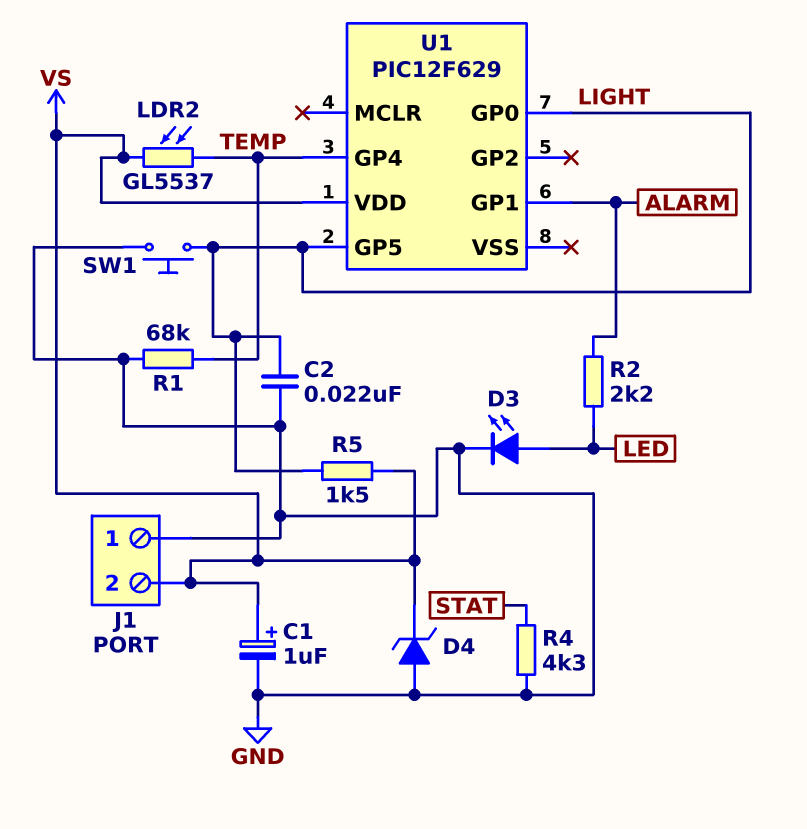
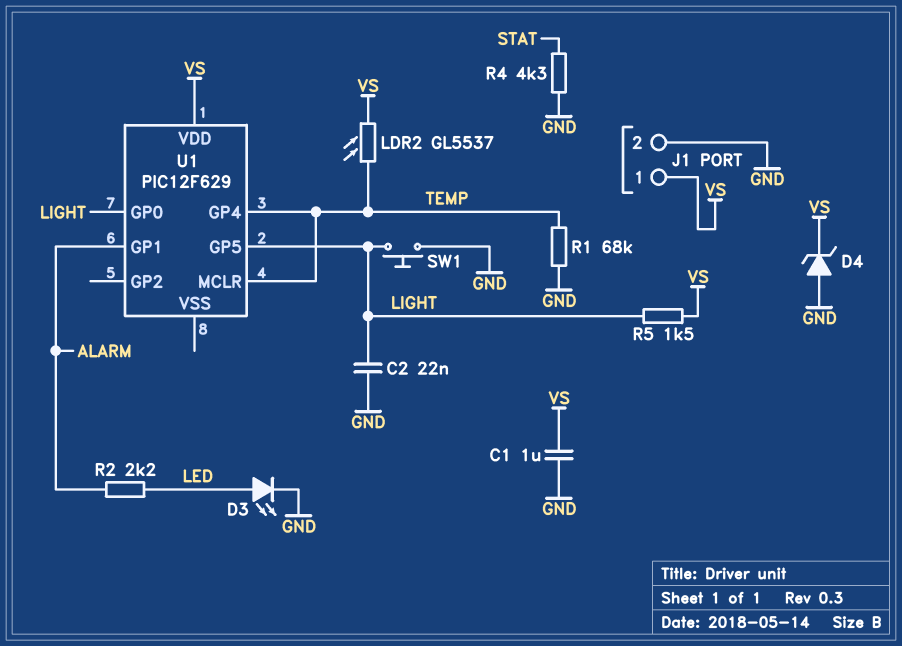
C1: 1uF (plus VS, minus GND) -> 1uF (GND, VS)
J1 pin 1: GND -> VS
J1 pin 2: VS -> GND
U1 pin MCLR: none -> TEMP

